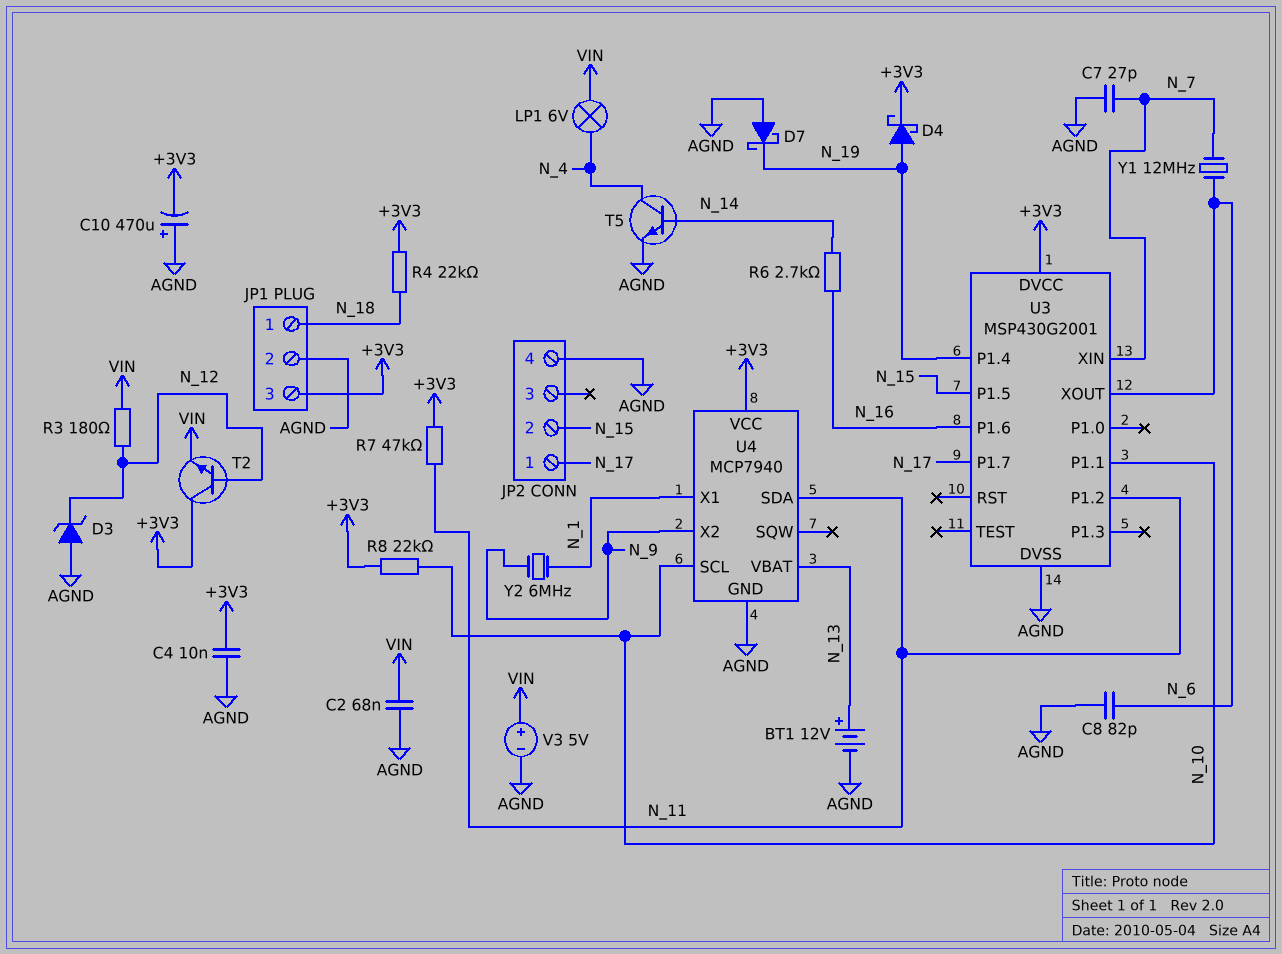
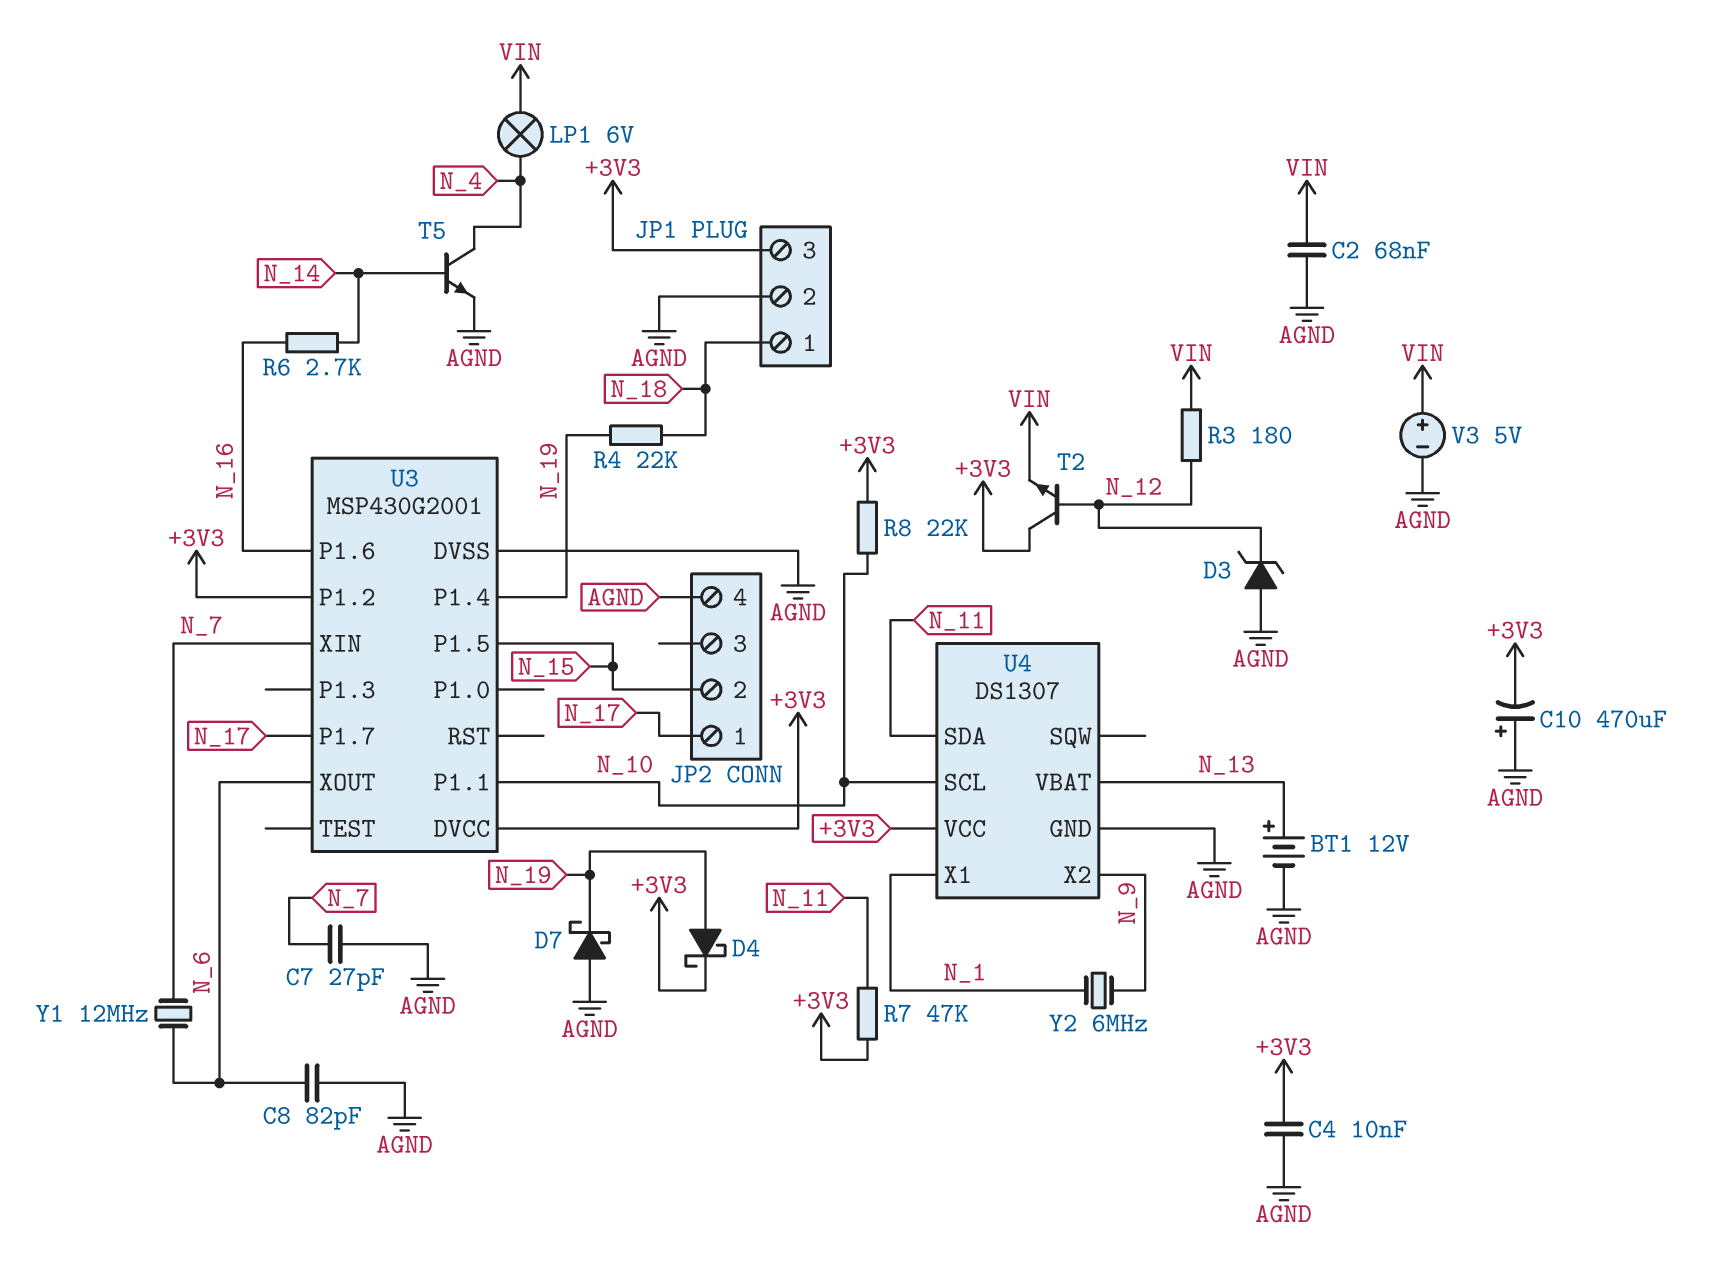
R4: 22k (+3V3, N_18) -> 22k (N_18, N_19)
U3 pin P1.2: N_11 -> +3V3
U4: MCP7940 -> DS1307

